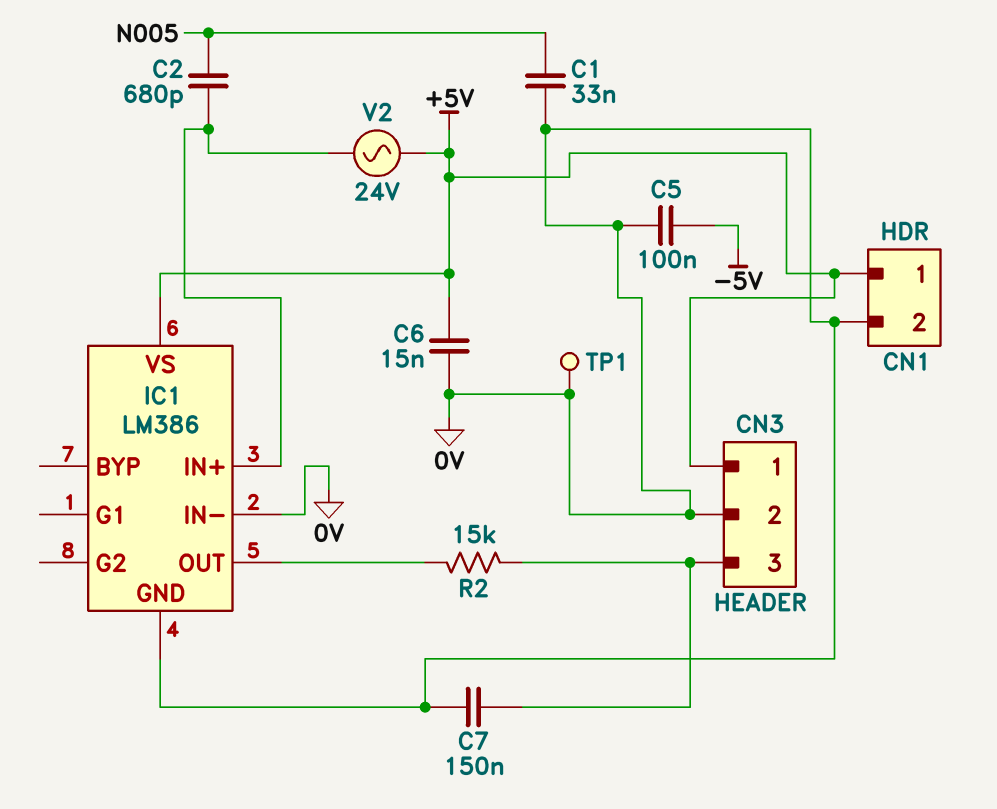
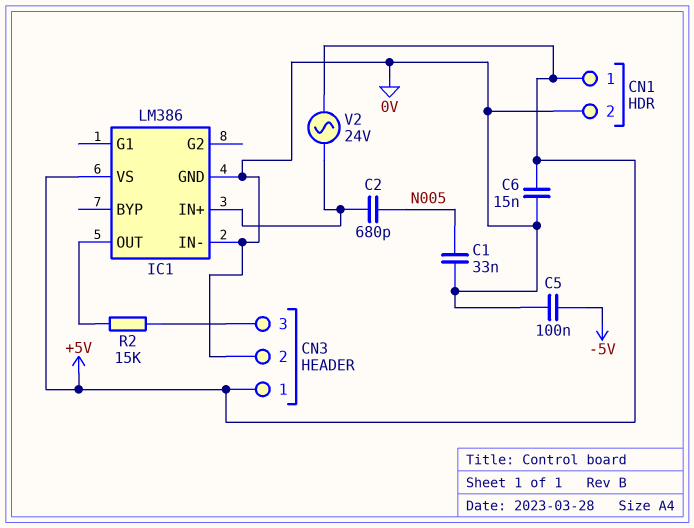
C7: 150nF (0V, CN3/3) -> none
TP1: test point (0V) -> none

